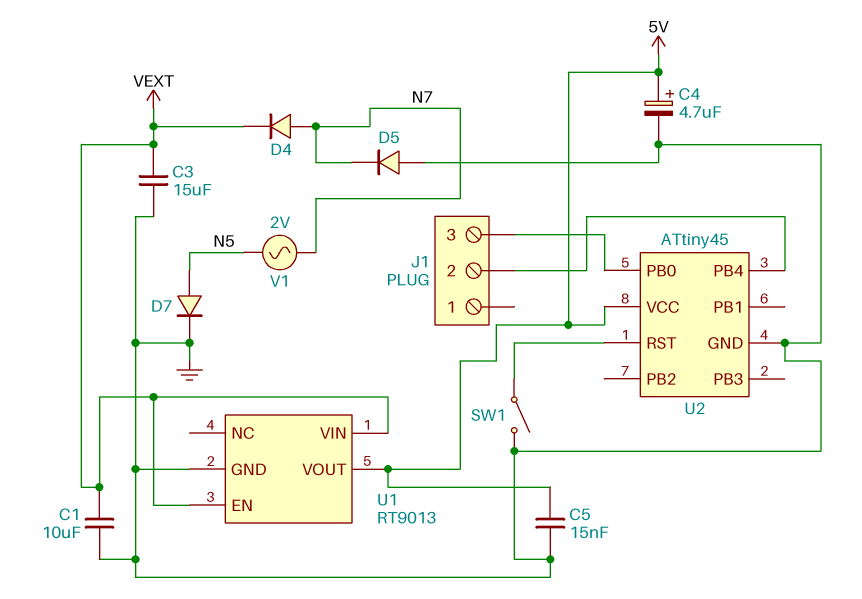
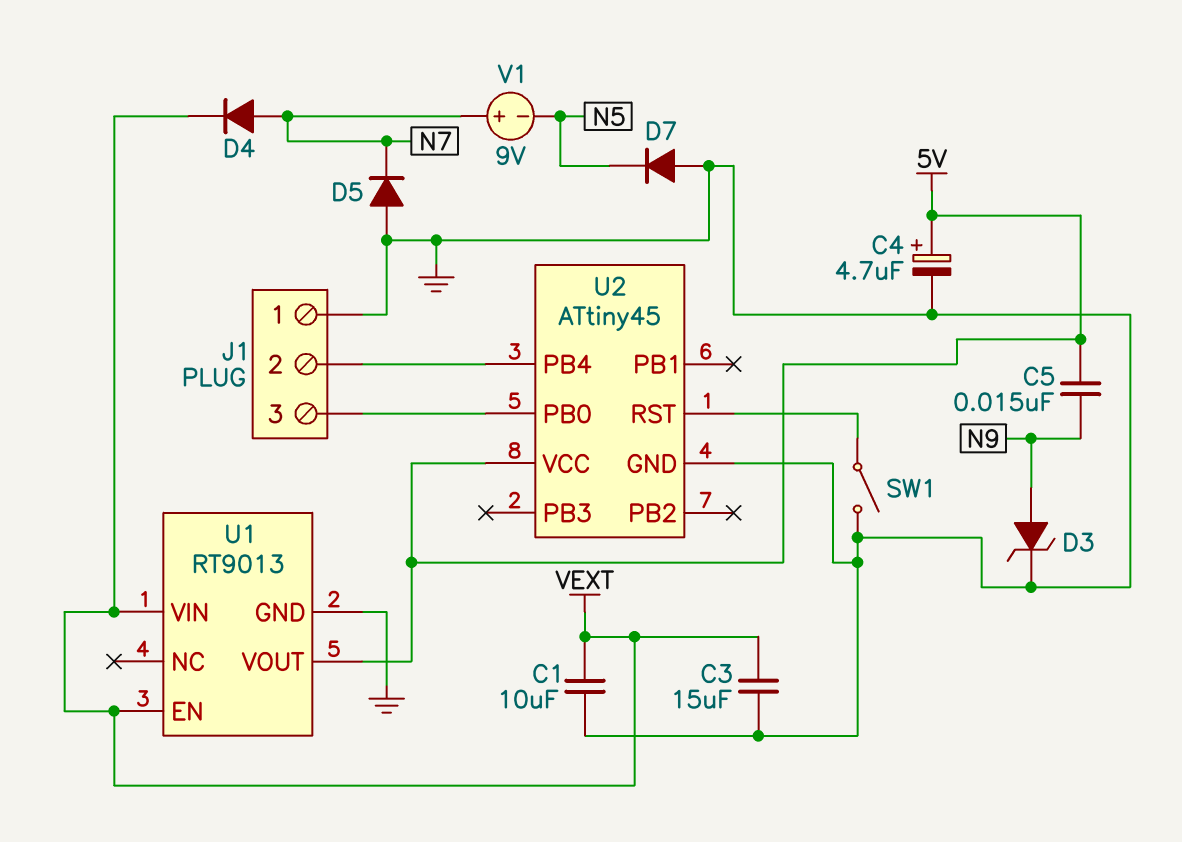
C5: 15nF (5V, GND) -> 15nF (5V, N9)
D3: none -> zener (A N9, K GND)
D7: diode (A N5, K GND) -> diode (A GND, K N5)
J1 pin 1: none -> GND
V1: AC 2V (N5, N7) -> 9V (plus N7, minus N5)

